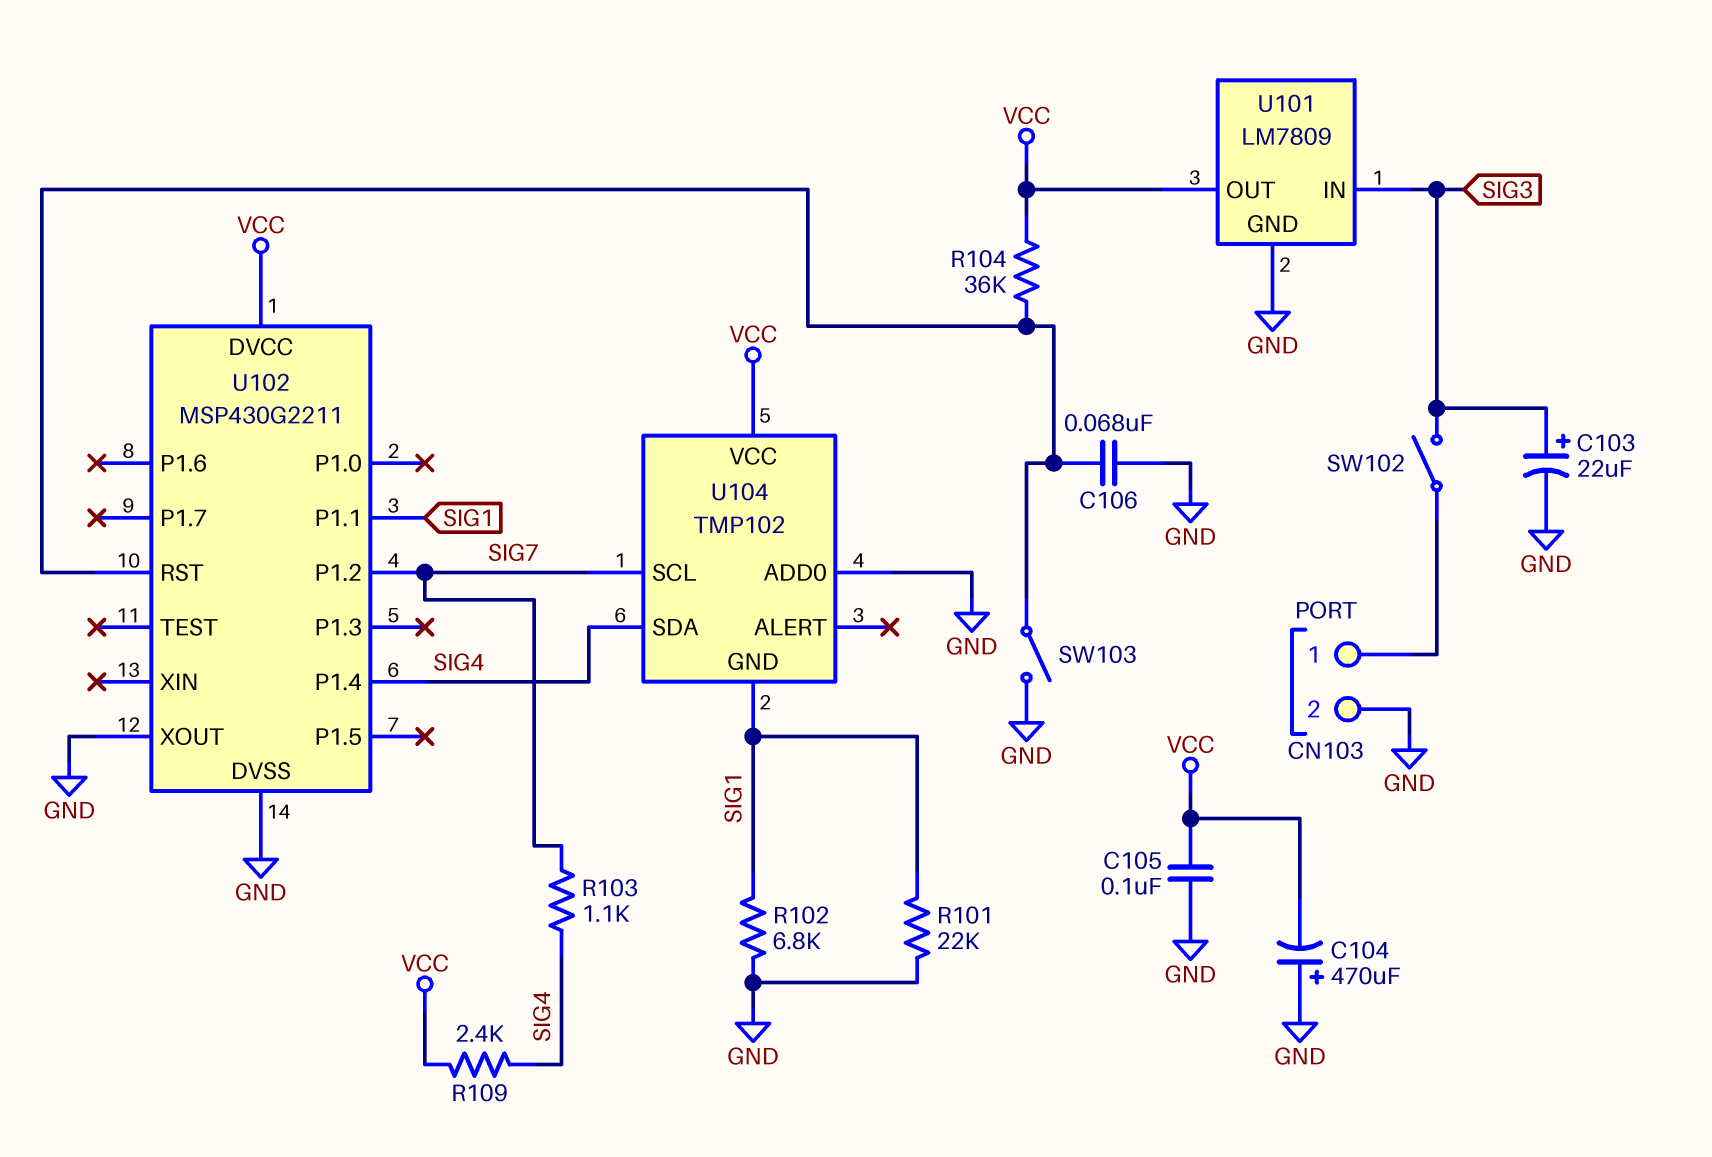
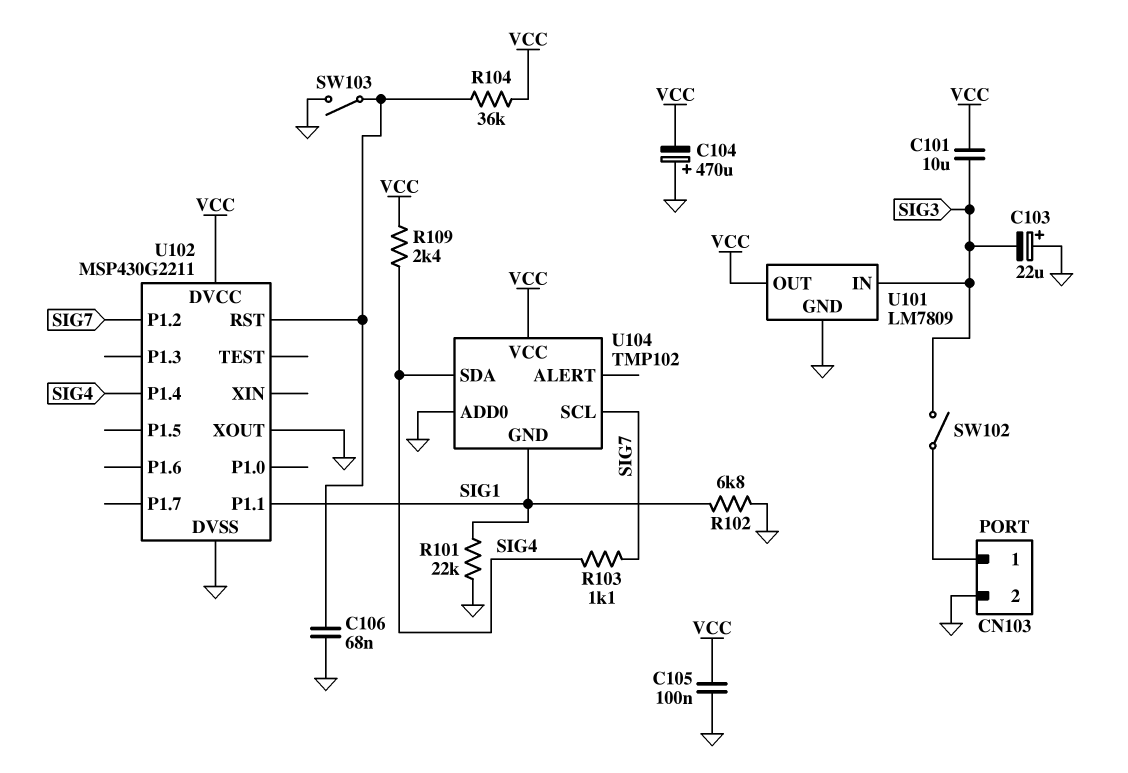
C101: none -> 10uF (SIG3, VCC)
C103: 22uF (plus SIG3, minus GND) -> 22uF (plus GND, minus SIG3)

